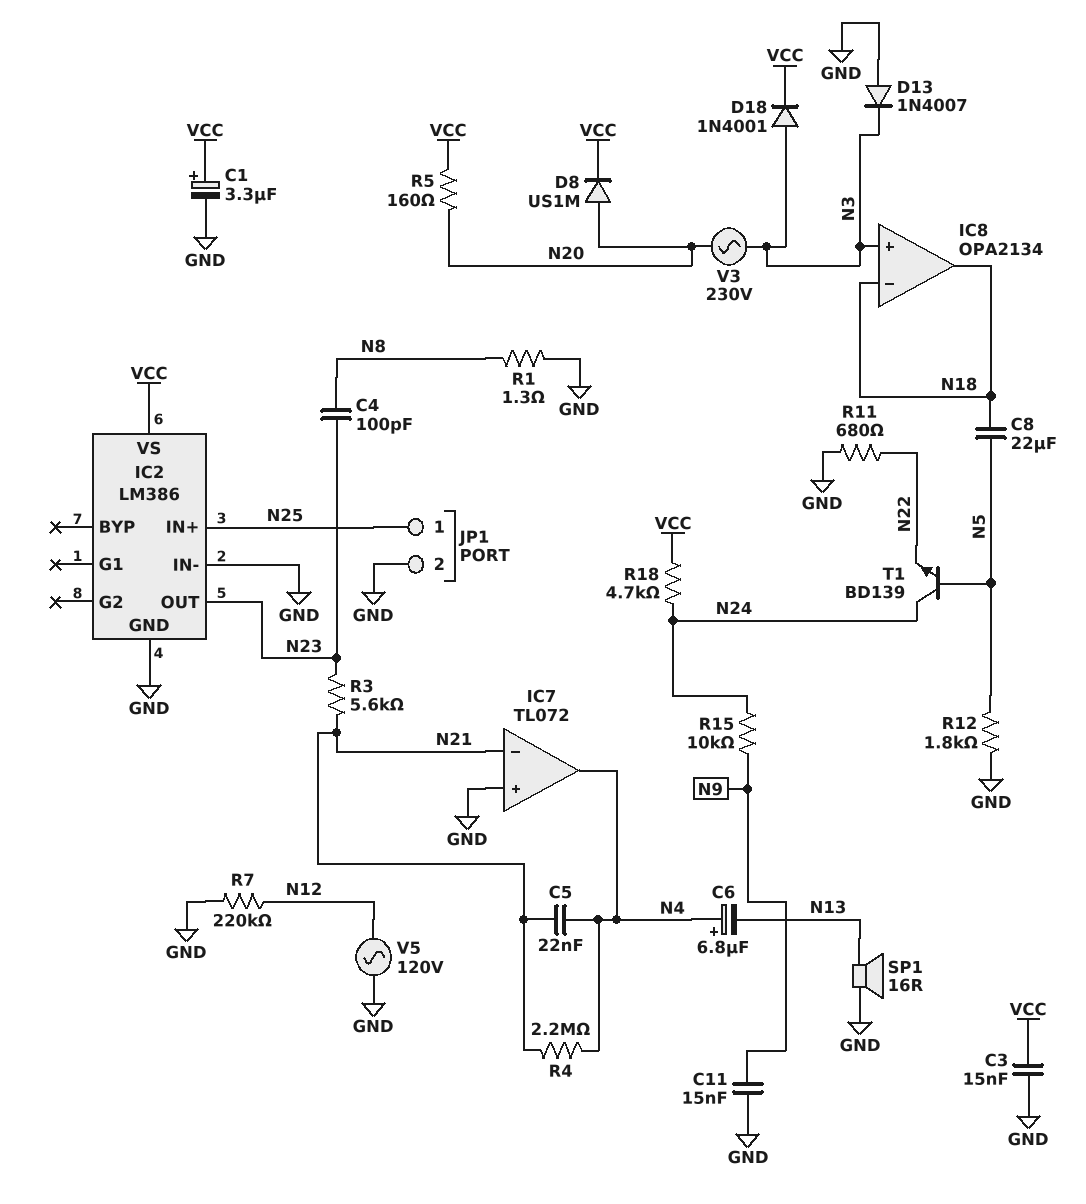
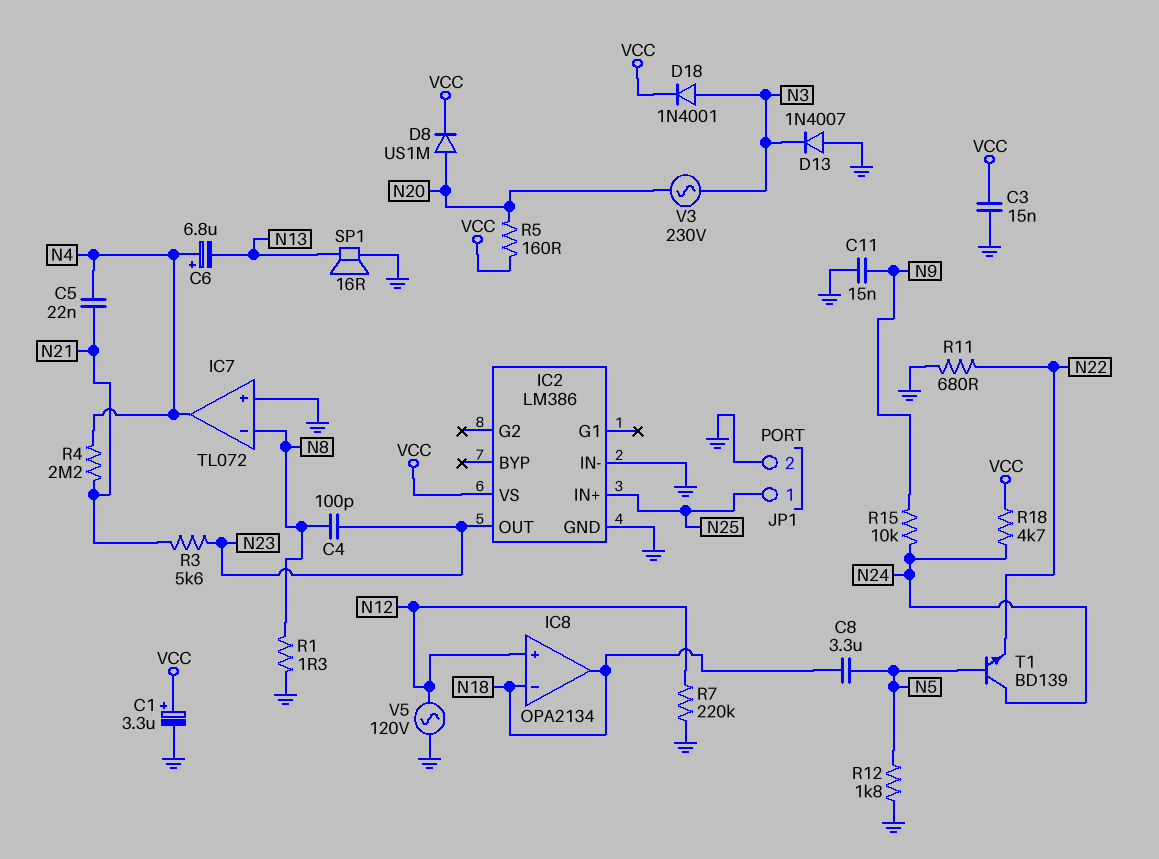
C8: 22uF (N5, N18) -> 3.3uF (N5, N18)
IC7 pin in-: N21 -> N8
IC8 pin in+: N3 -> N12

